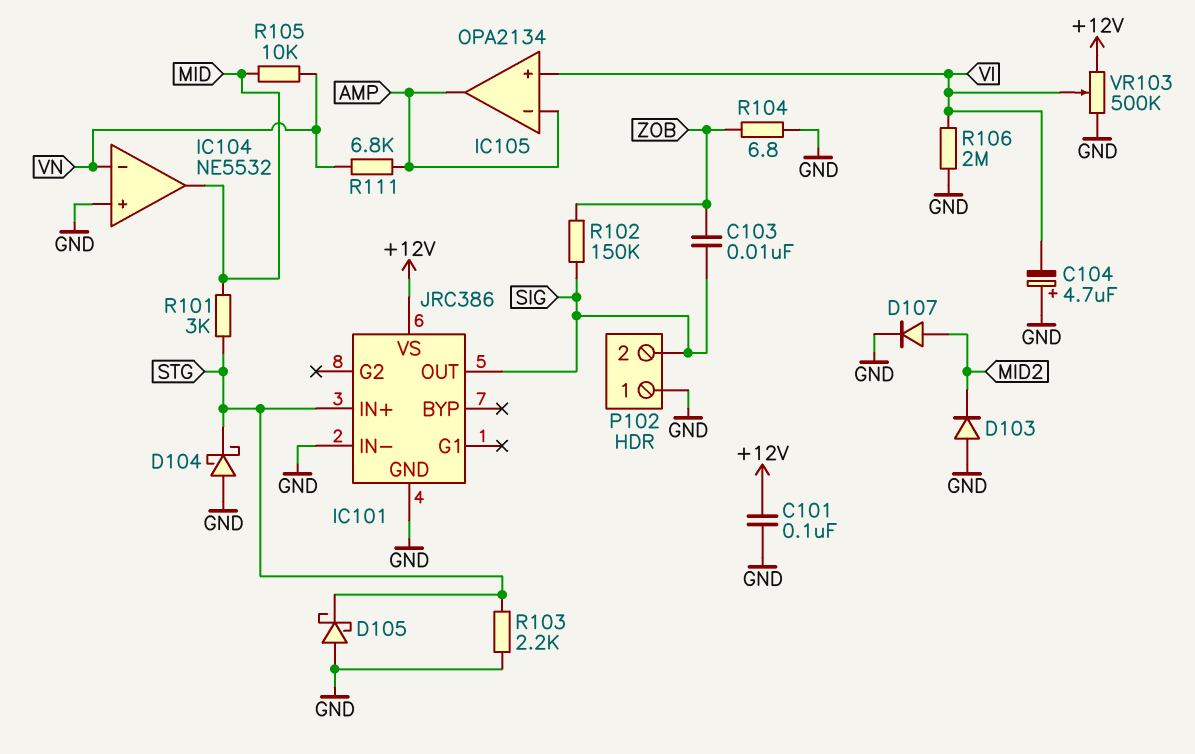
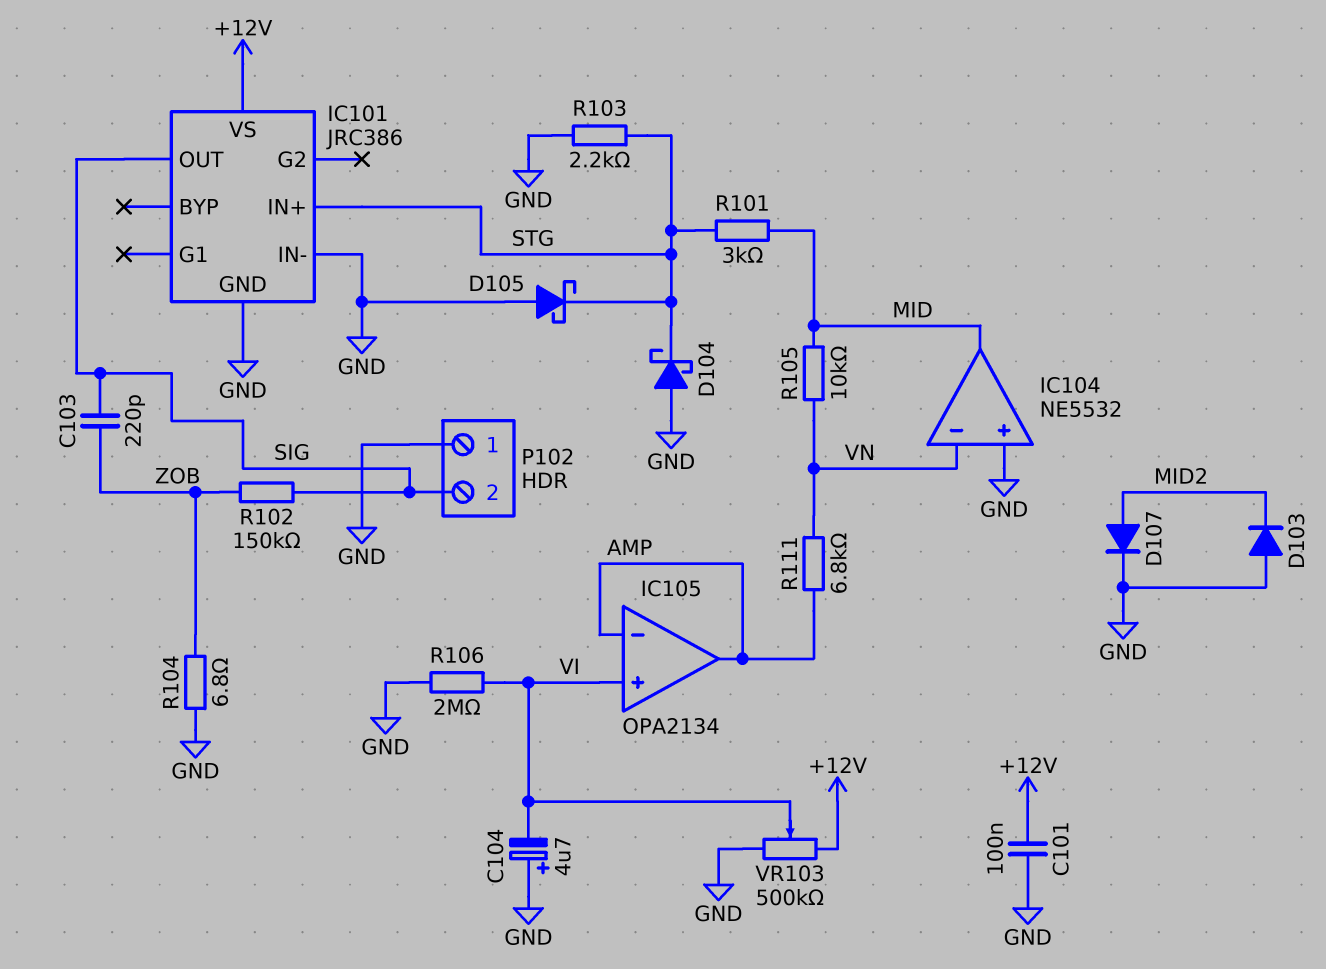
C103: 10nF (SIG, ZOB) -> 220pF (SIG, ZOB)

